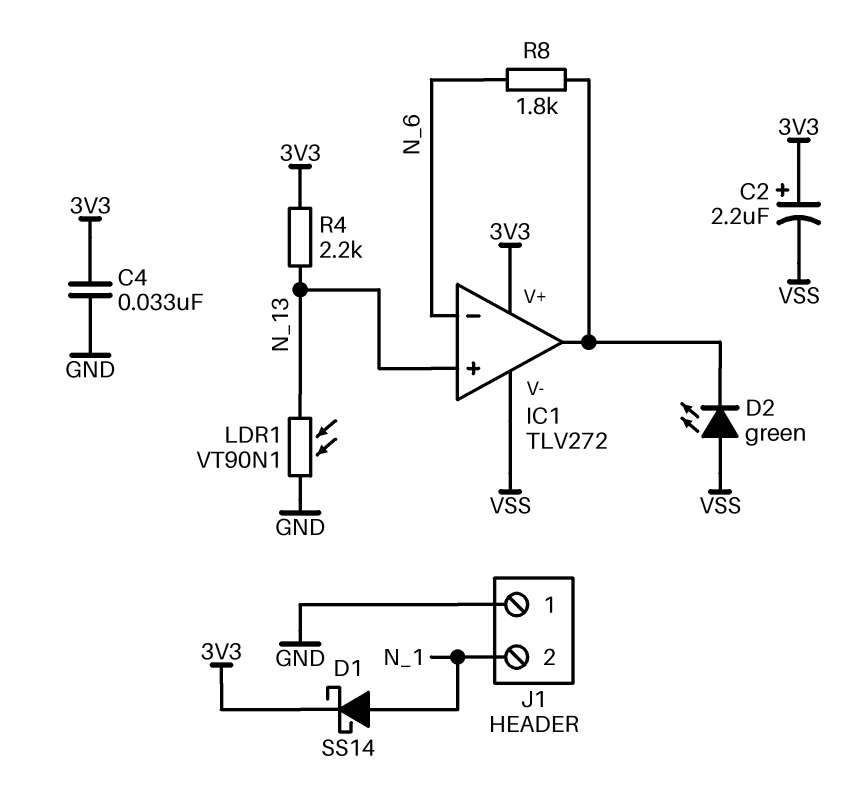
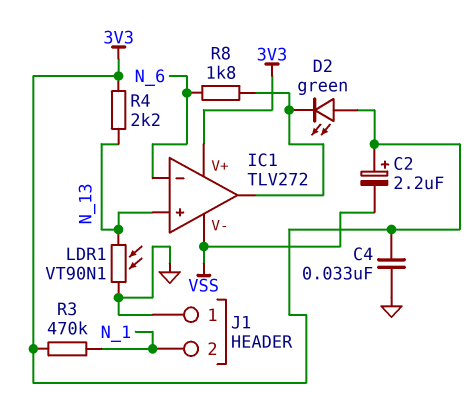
D1: schottky SS14 (A N_1, K 3V3) -> none
D2: LED green (A VSS, K IC1/out) -> LED green (A 3V3, K IC1/out)
R3: none -> 470k (3V3, N_1)

